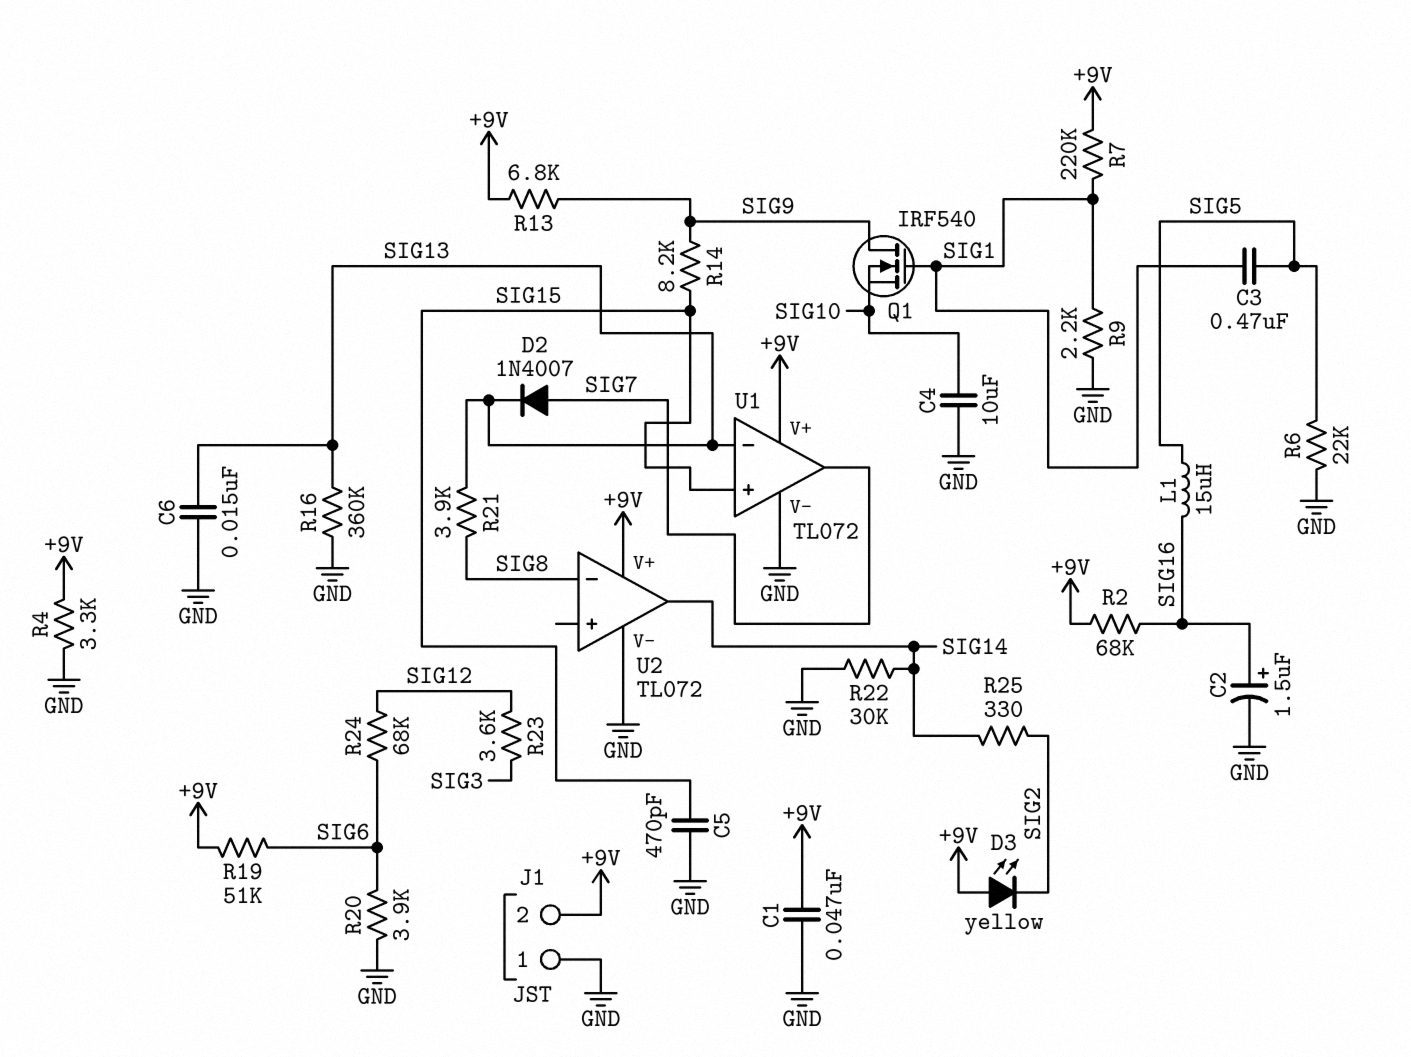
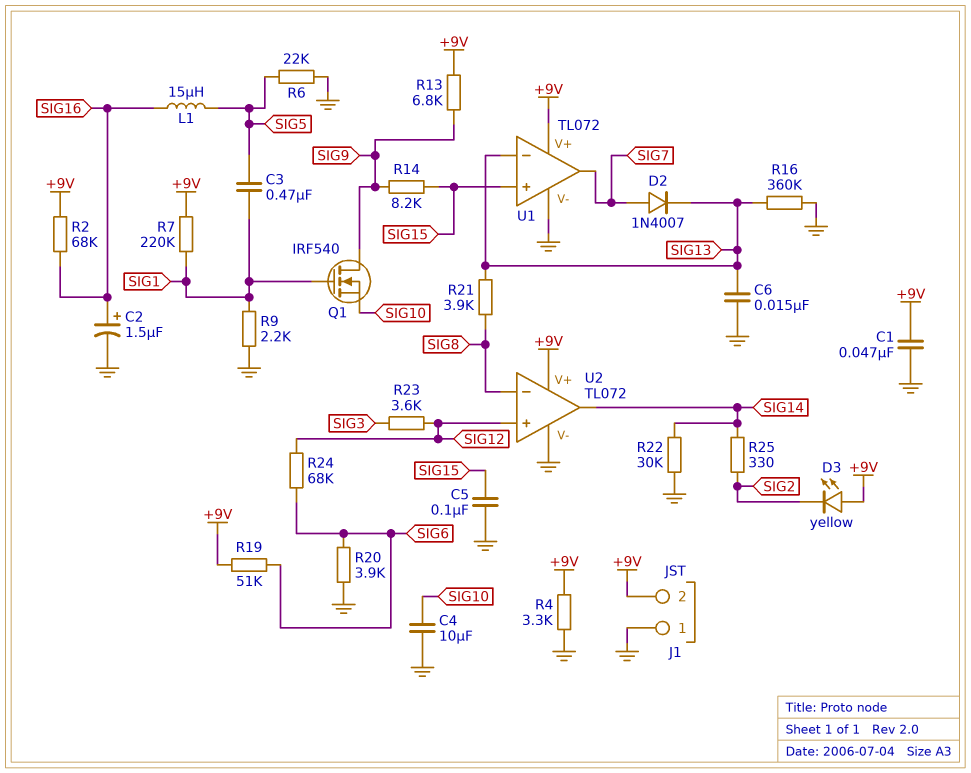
C5: 470pF (GND, SIG15) -> 100nF (GND, SIG15)
U2 pin in+: none -> SIG12

